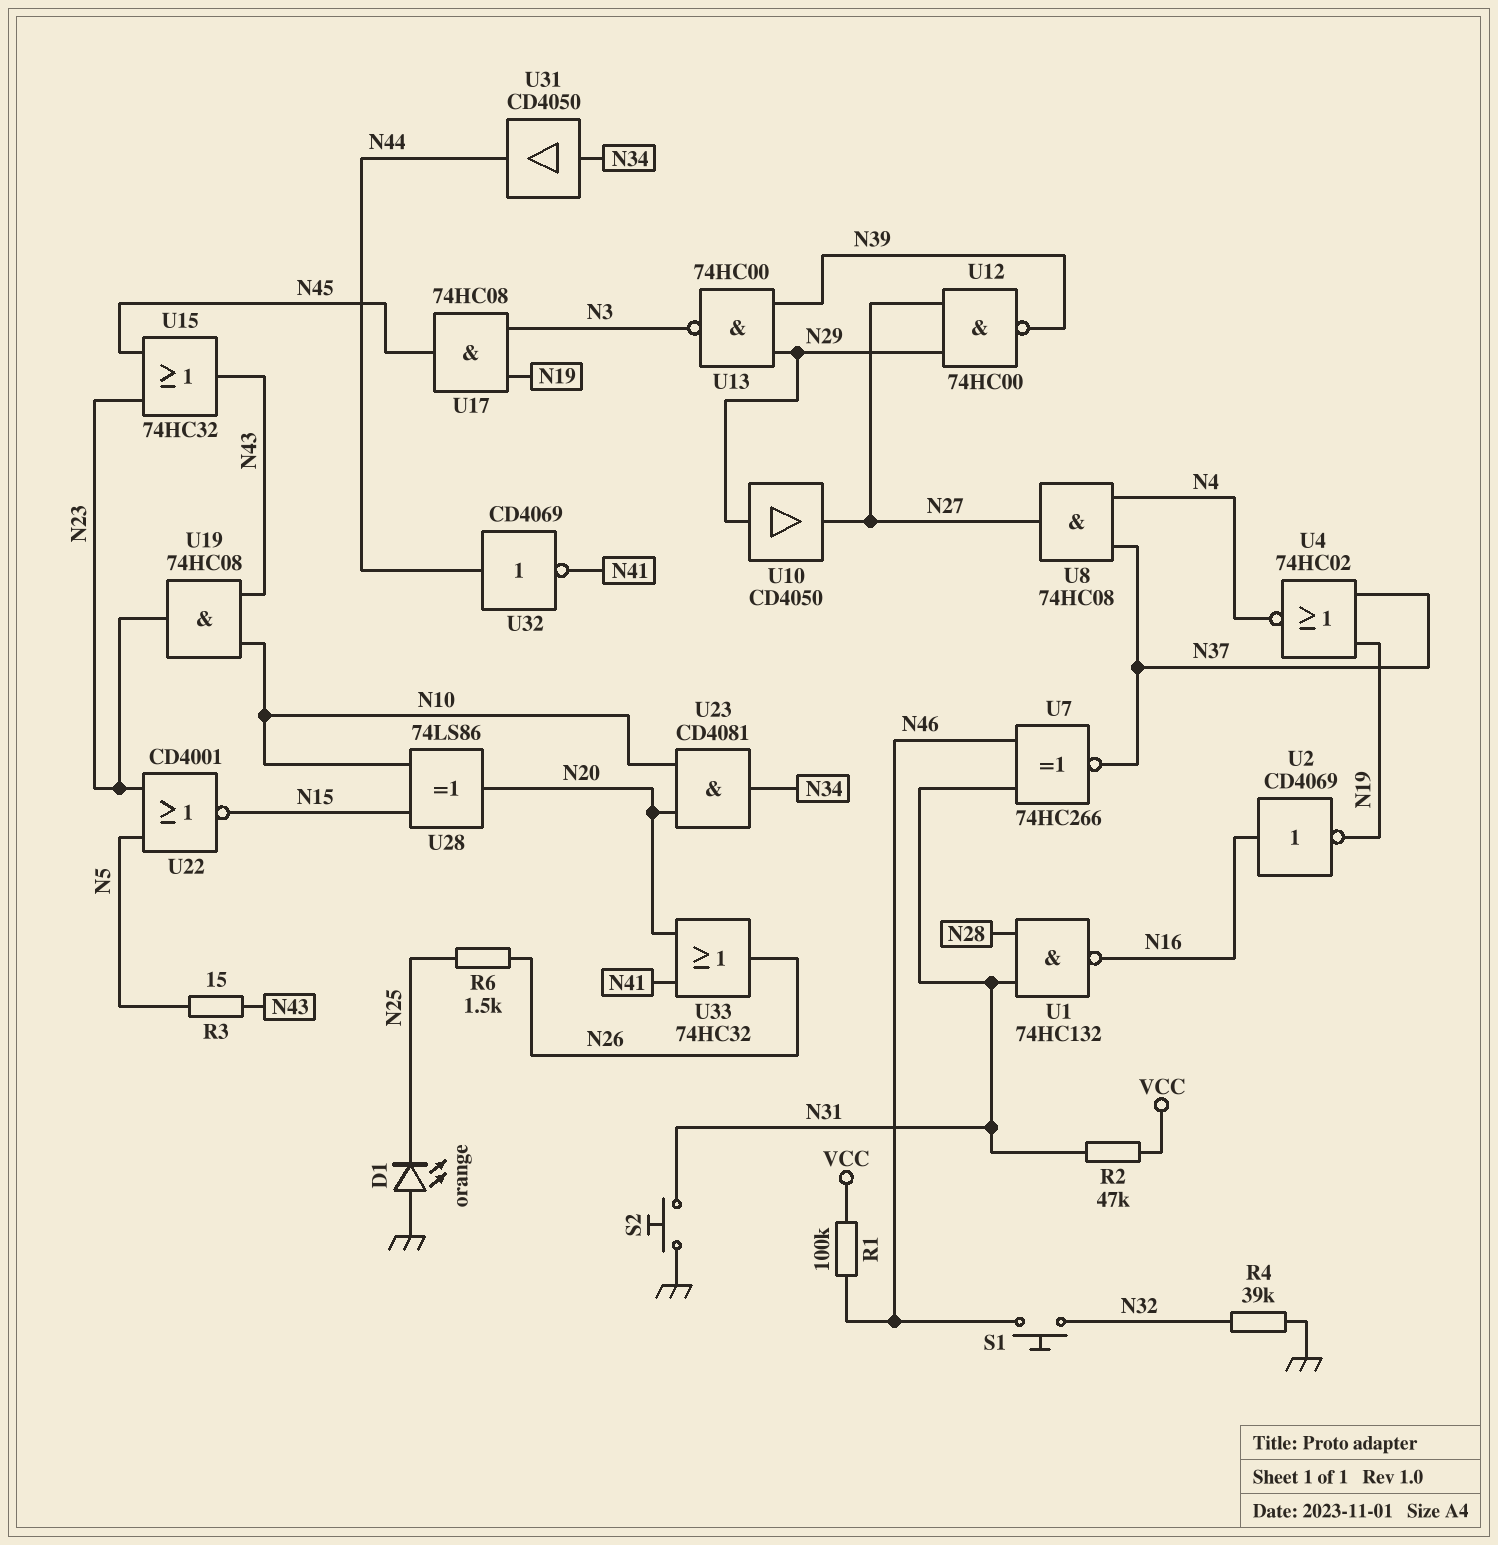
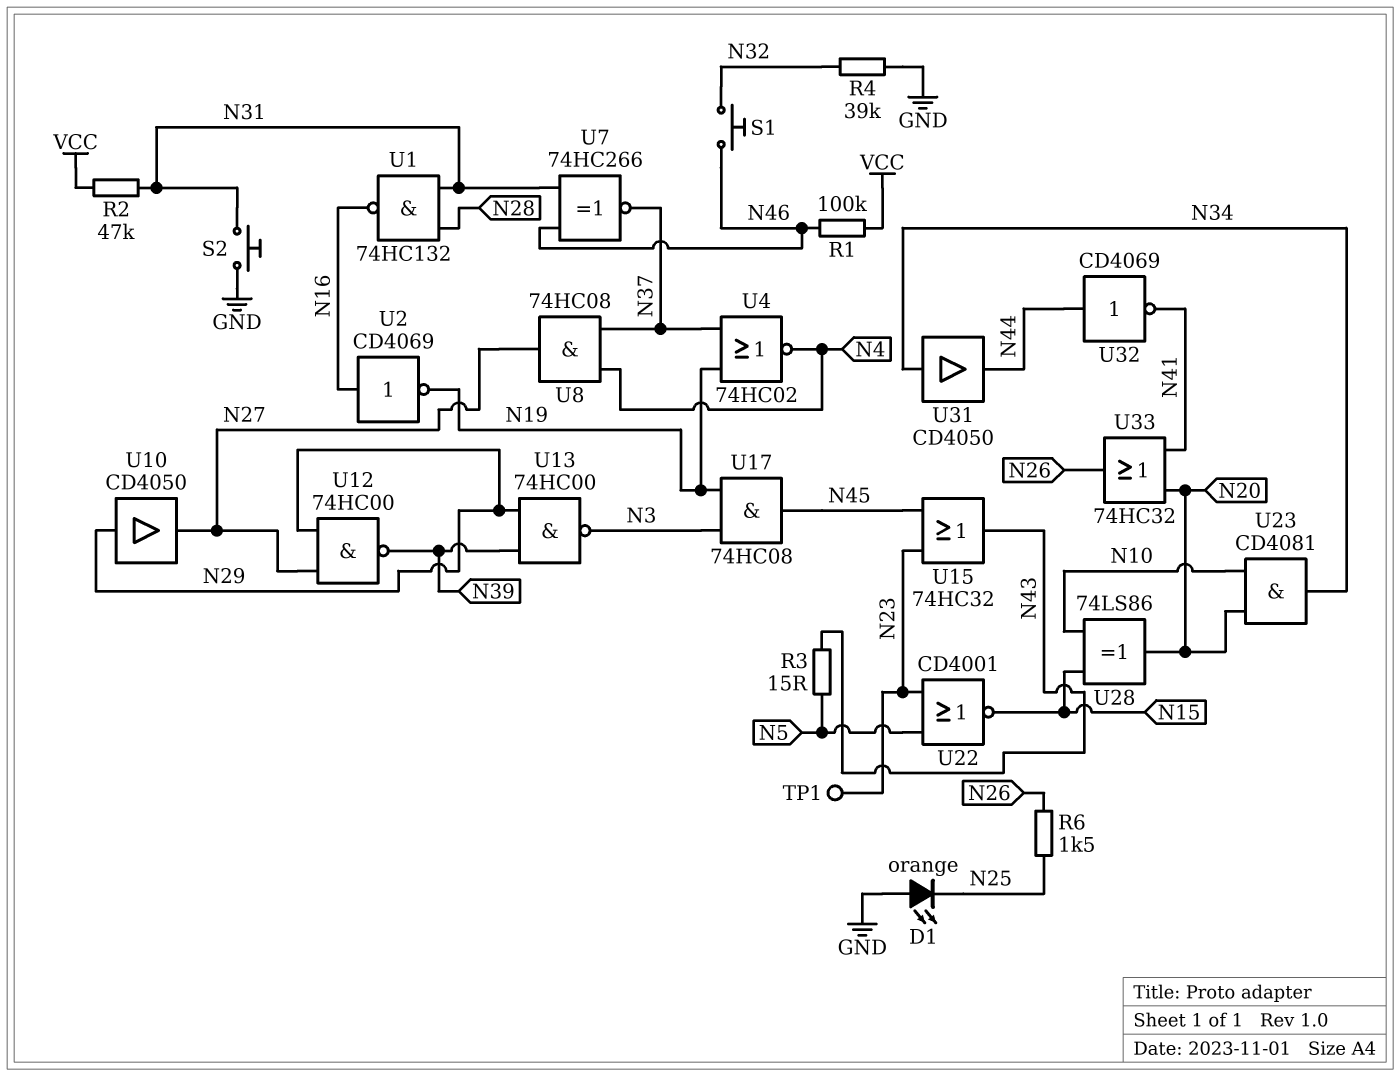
TP1: none -> test point (N23)
U19: AND 74HC08 (in N10, in N43, out N23) -> none

